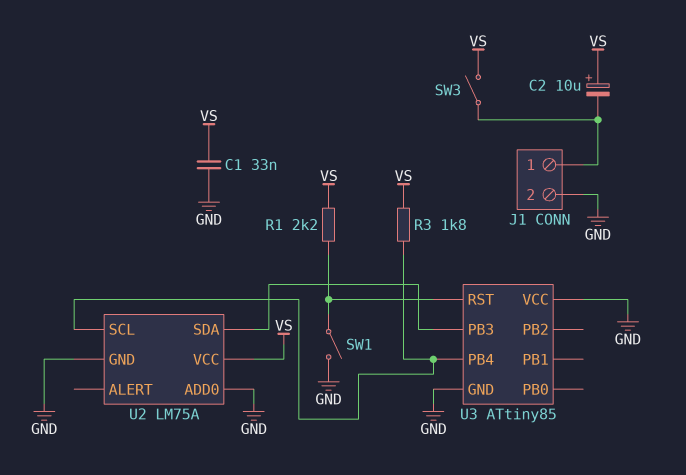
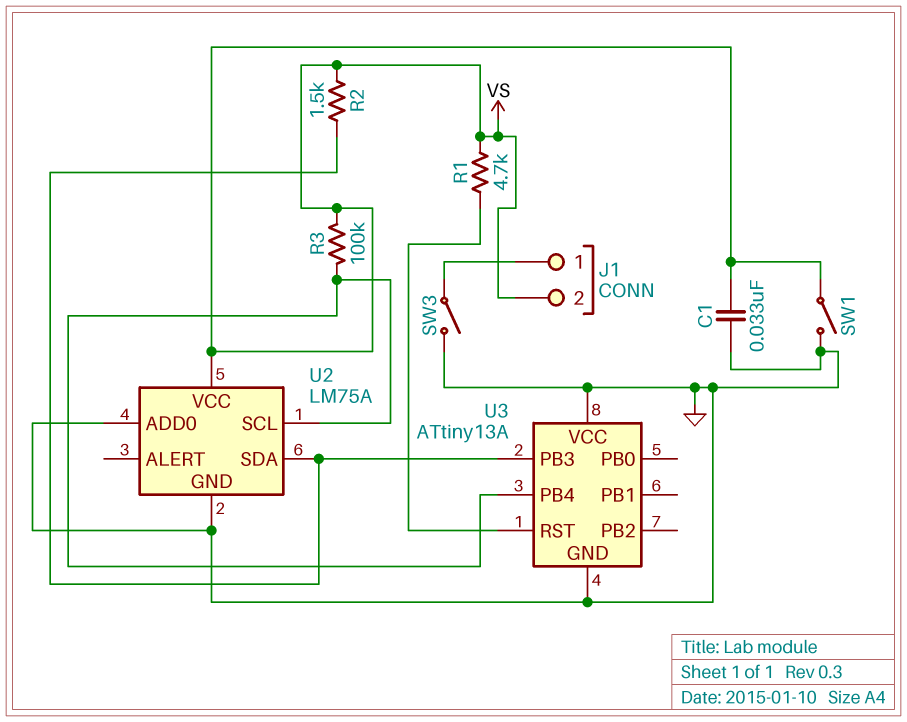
C2: 10uF (plus VS, minus J1/1) -> none
J1 pin 2: GND -> VS
R1: 2.2k (U3/RST, VS) -> 4.7k (U3/RST, VS)
R2: none -> 1.5k (U2/SDA, VS)
R3: 1.8k (U2/SCL, VS) -> 100k (U2/SCL, VS)
SW1: switch (GND, U3/RST) -> switch (GND, VS)
SW3: switch (J1/1, VS) -> switch (GND, J1/1)
U3: ATtiny85 -> ATtiny13A

